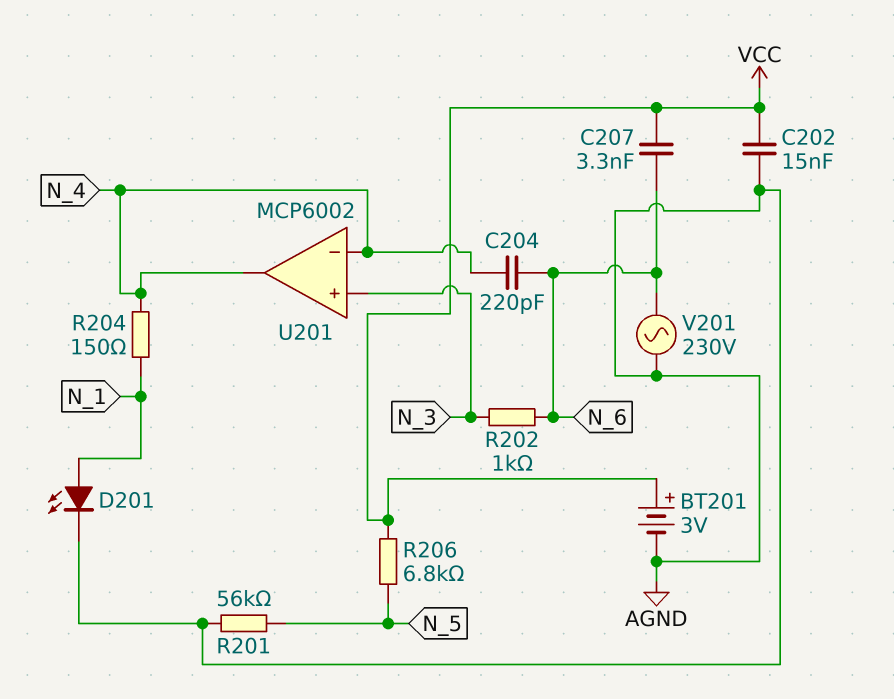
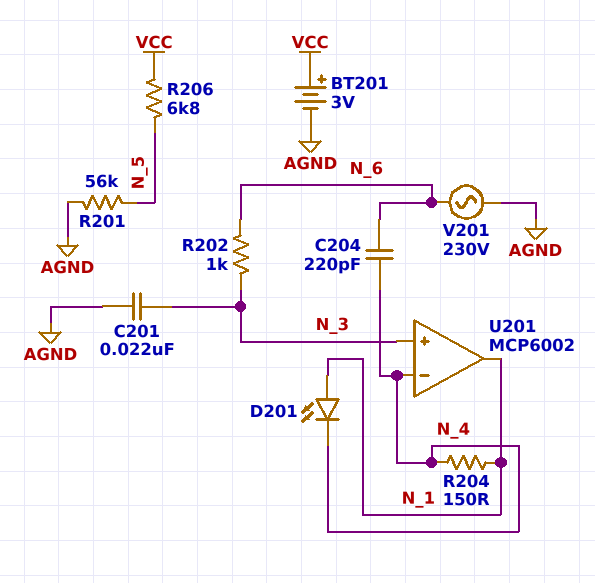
C201: none -> 22nF (AGND, N_3)
C202: 15nF (AGND, VCC) -> none
C207: 3.3nF (N_6, VCC) -> none
D201: LED (A N_1, K AGND) -> LED (A N_1, K N_4)
U201 pin out: N_4 -> N_1

